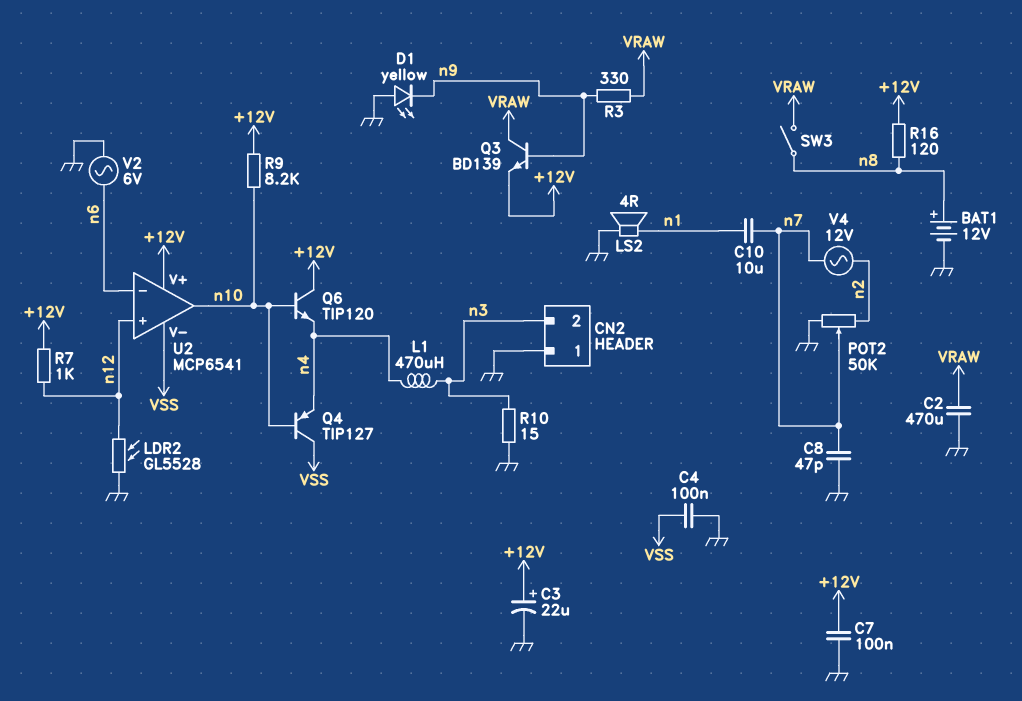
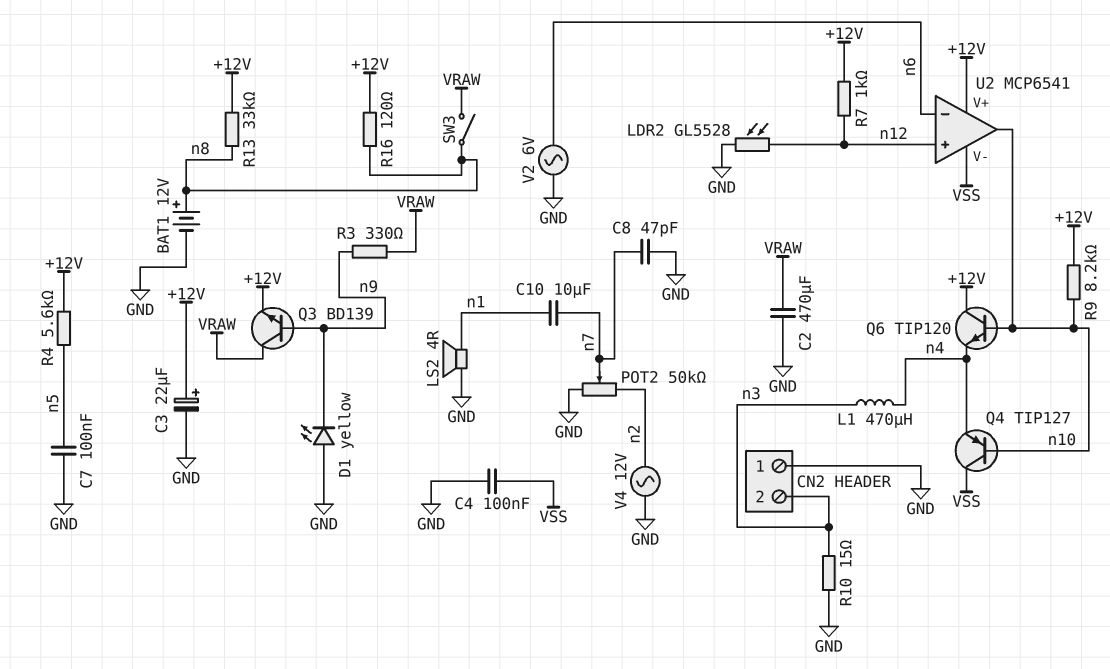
C7: 100nF (+12V, GND) -> 100nF (GND, n5)
R4: none -> 5.6k (+12V, n5)
R13: none -> 33k (+12V, n8)
V4: AC 12V (n2, n7) -> AC 12V (GND, n2)

